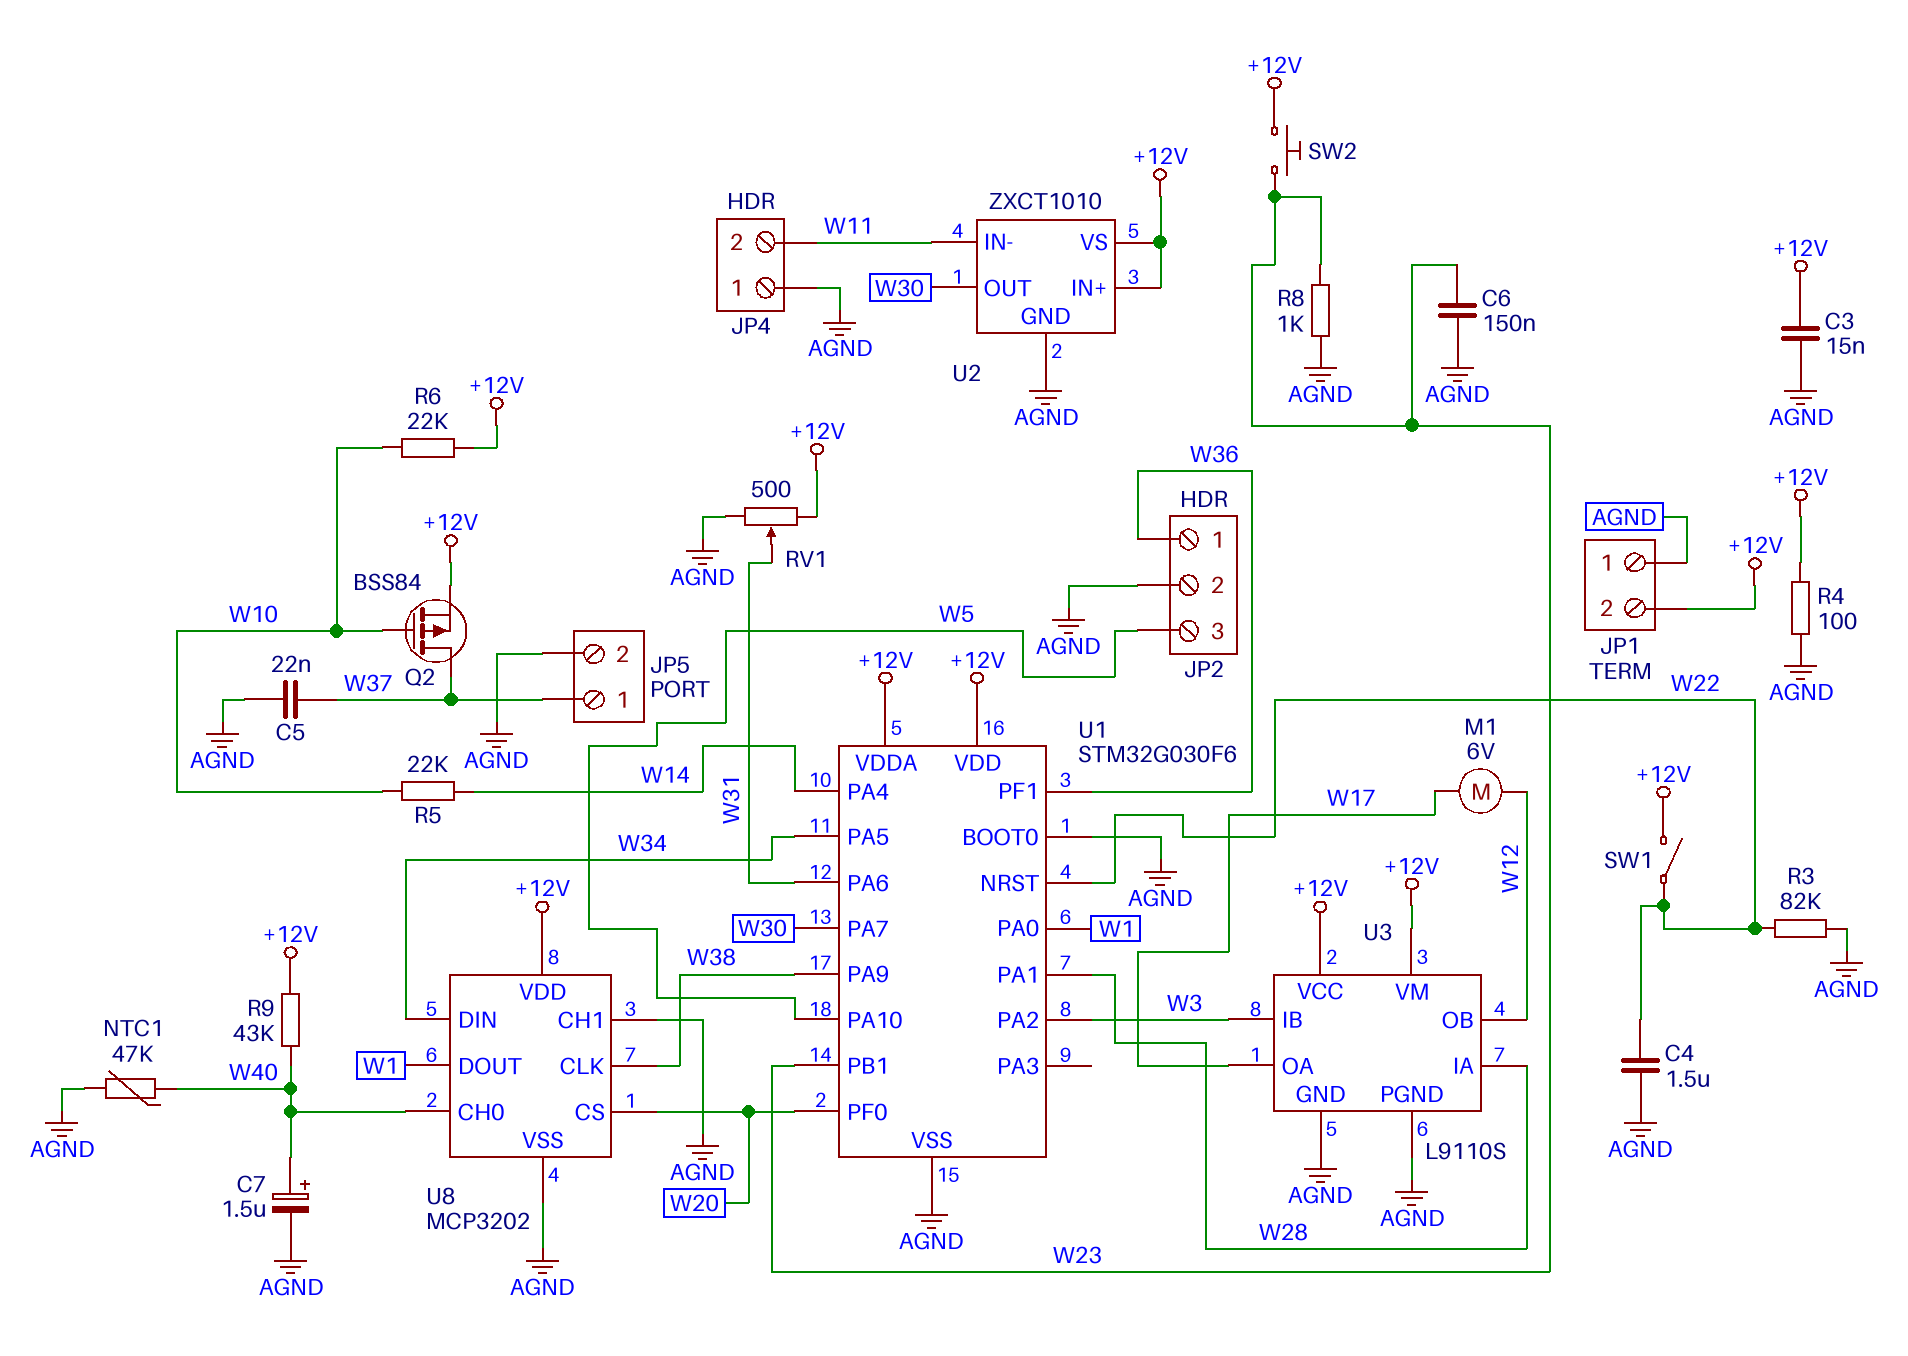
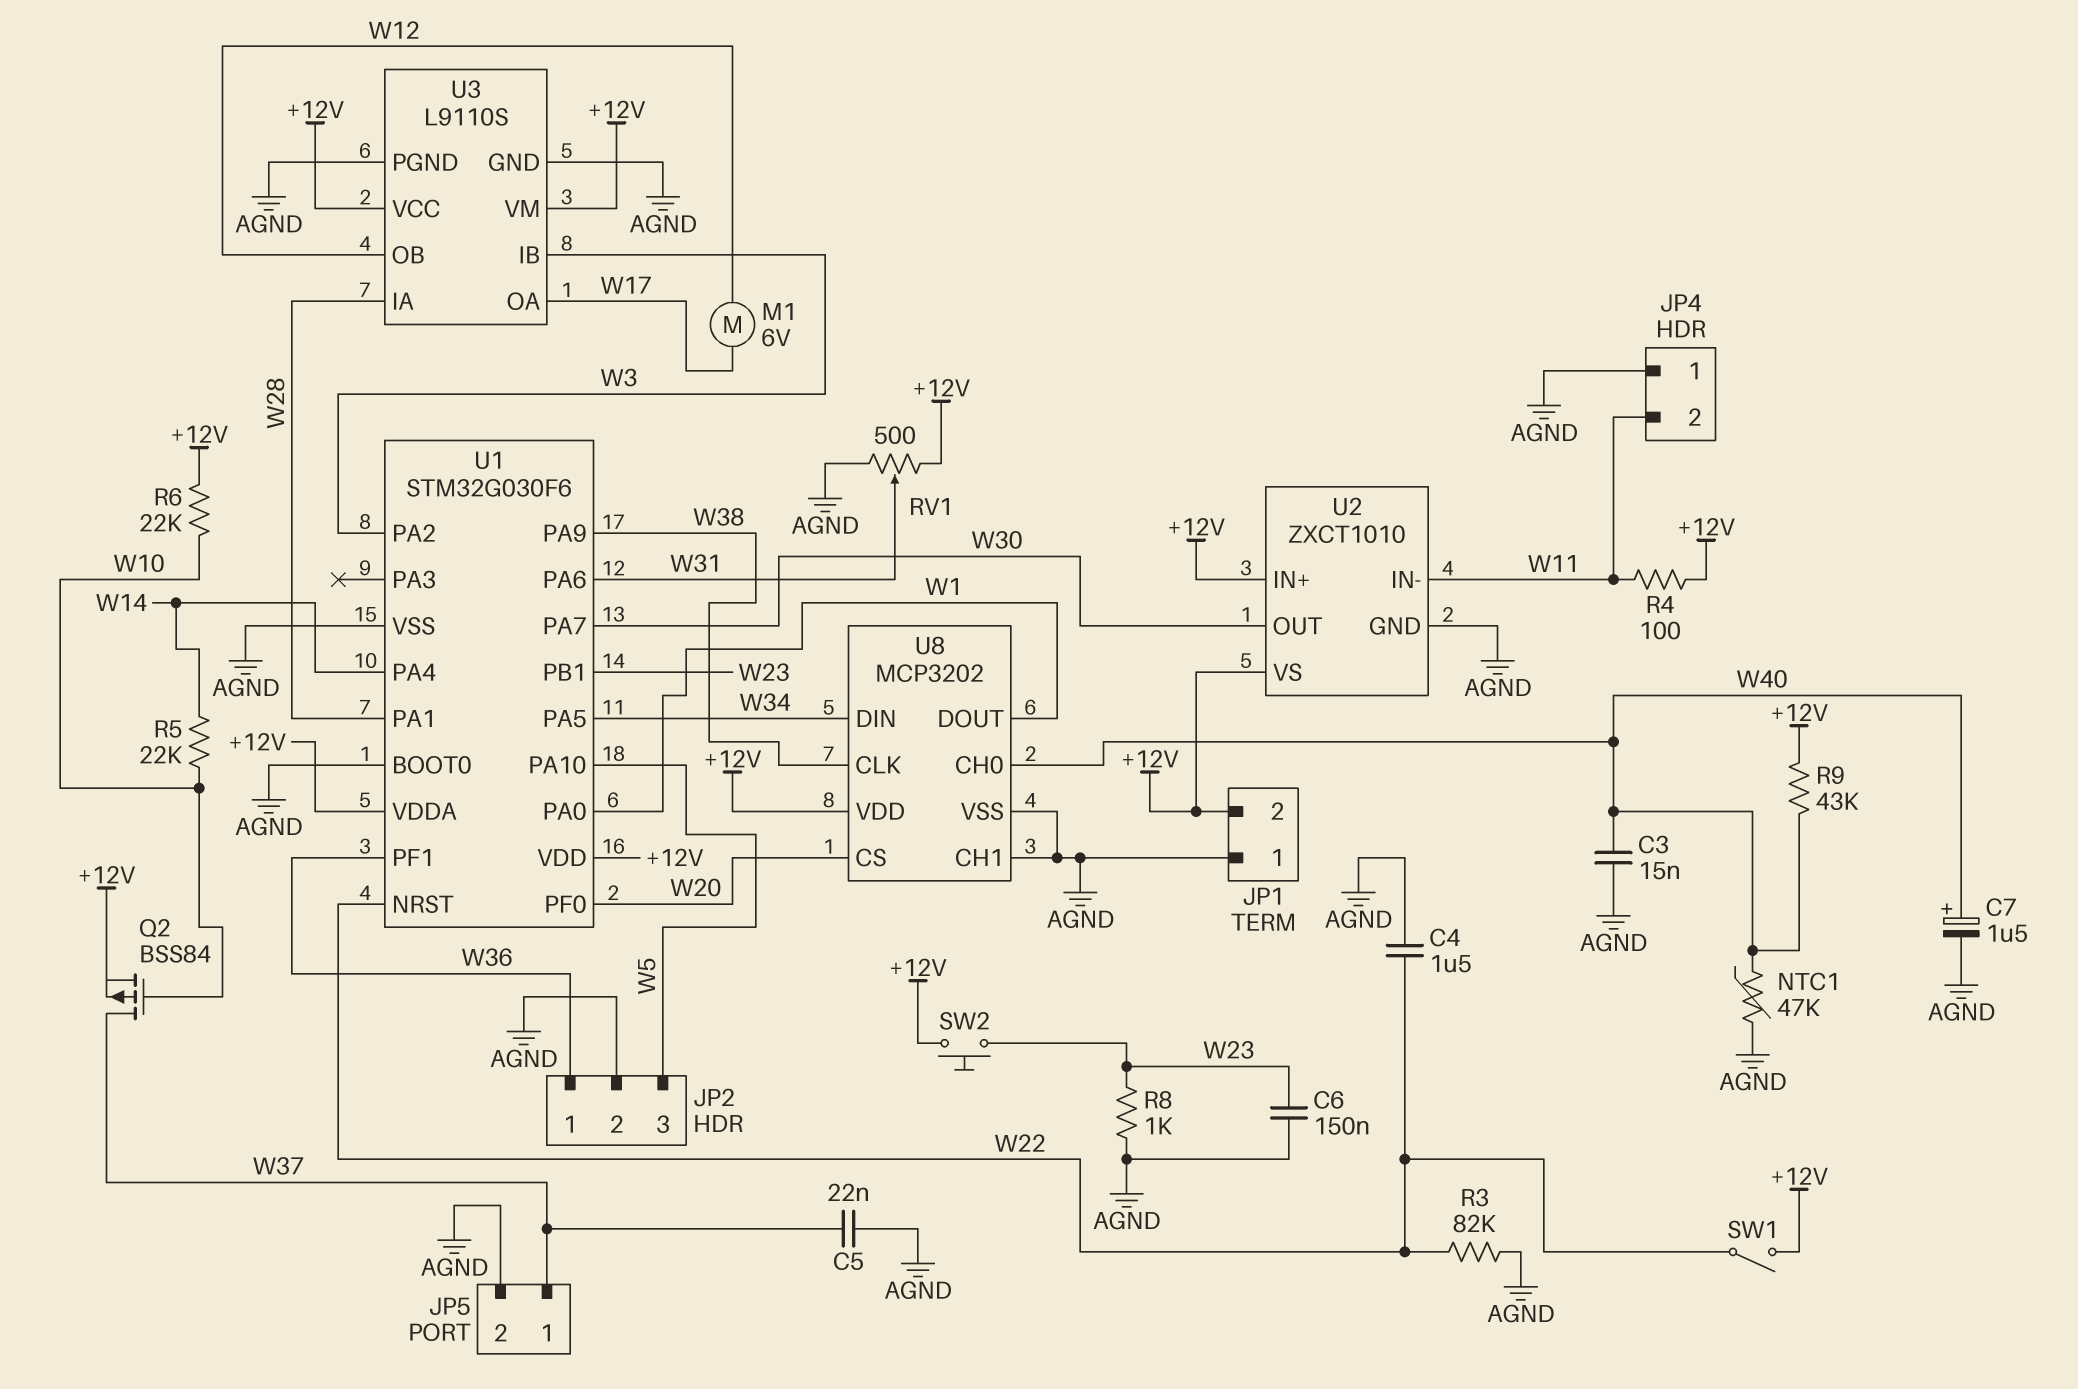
C3: 15nF (+12V, AGND) -> 15nF (AGND, W40)
R4: 100 (+12V, AGND) -> 100 (+12V, W11)

